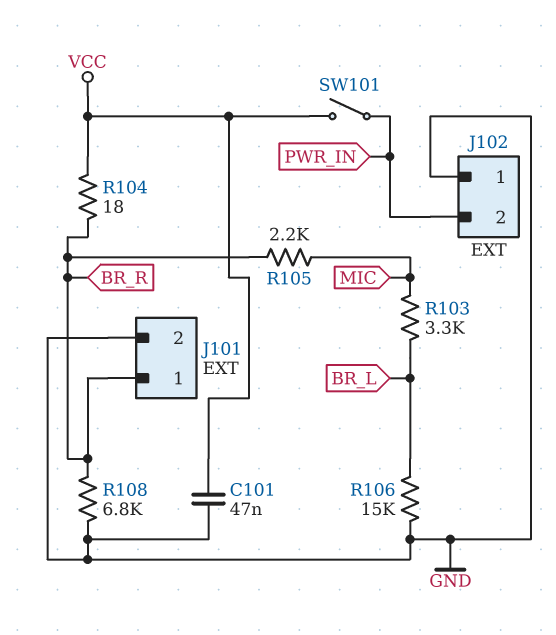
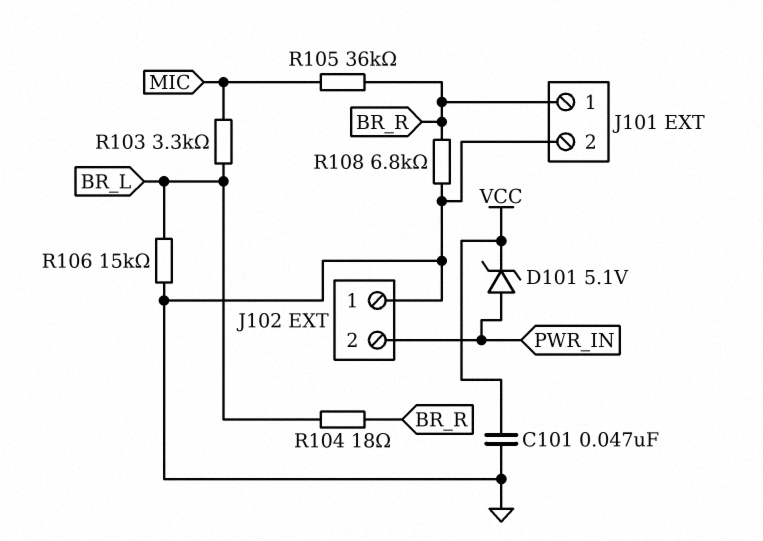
D101: none -> zener 5.1V (A PWR_IN, K VCC)
R104: 18 (BR_R, VCC) -> 18 (BR_L, BR_R)
R105: 2.2k (BR_R, MIC) -> 36k (BR_R, MIC)
SW101: switch (PWR_IN, VCC) -> none

